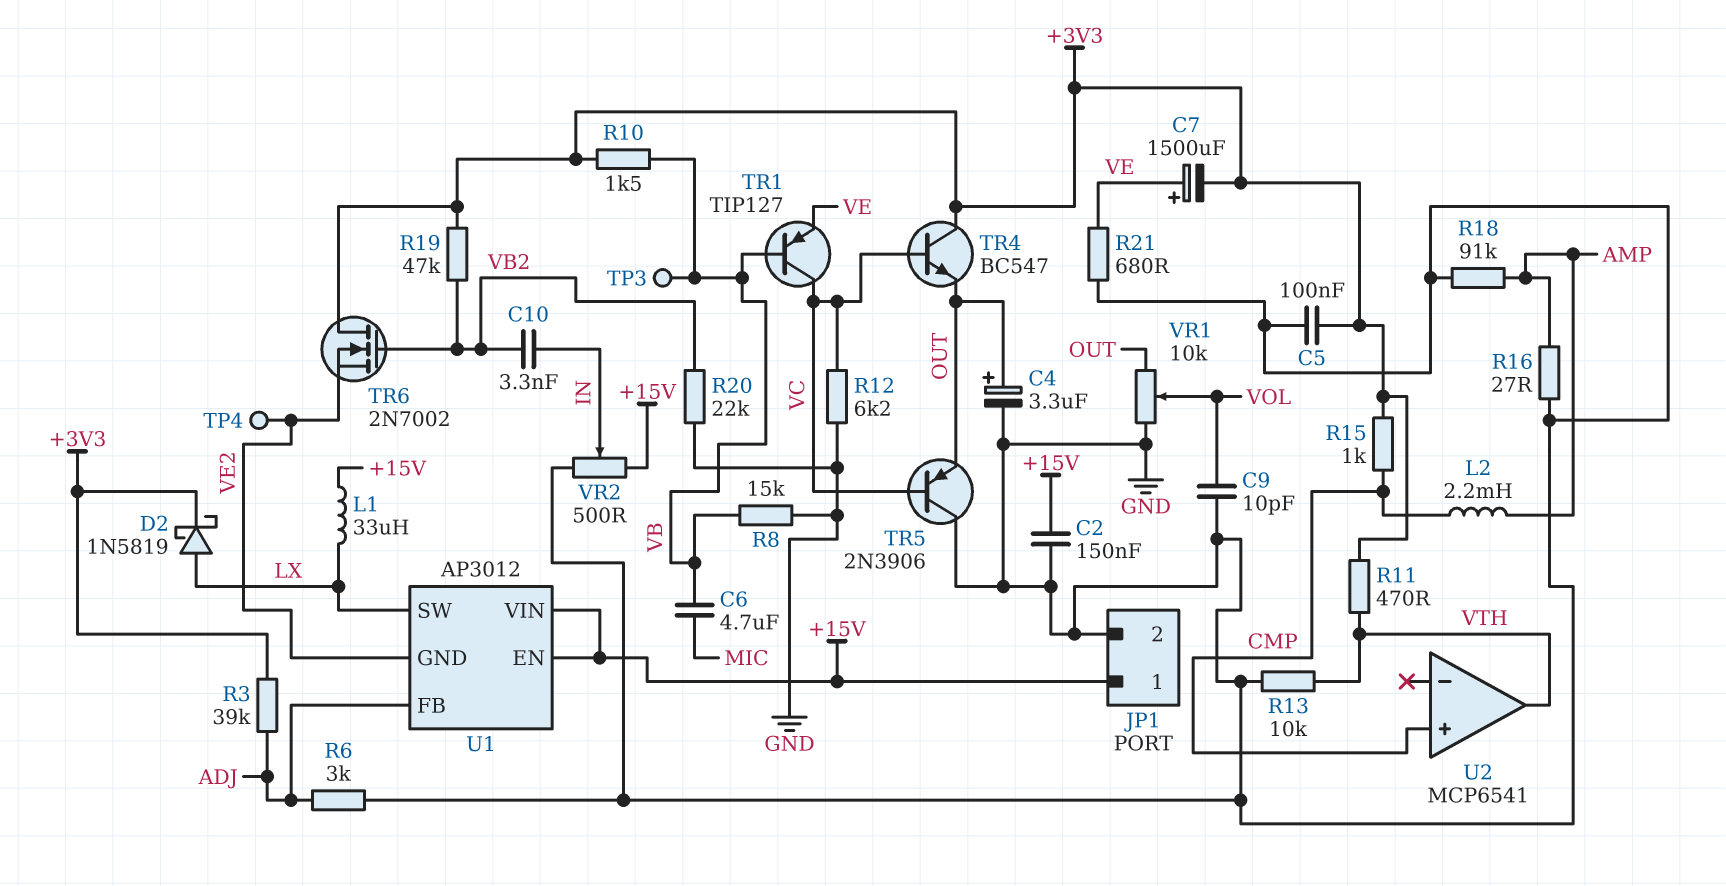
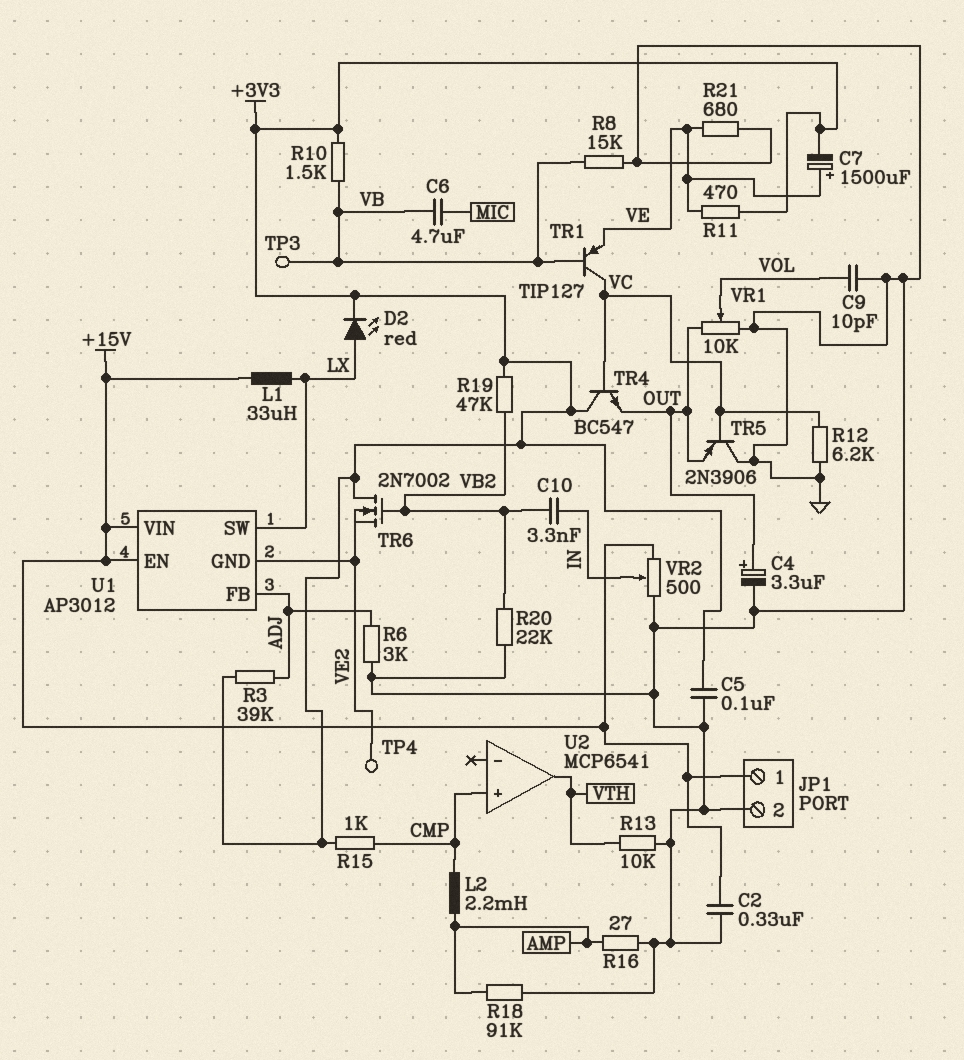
C2: 150nF (+15V, GND) -> 330nF (+15V, GND)
D2: schottky 1N5819 (A LX, K +3V3) -> LED red (A LX, K +3V3)
R11: 470 (+3V3, VTH) -> 470 (+3V3, VE)

